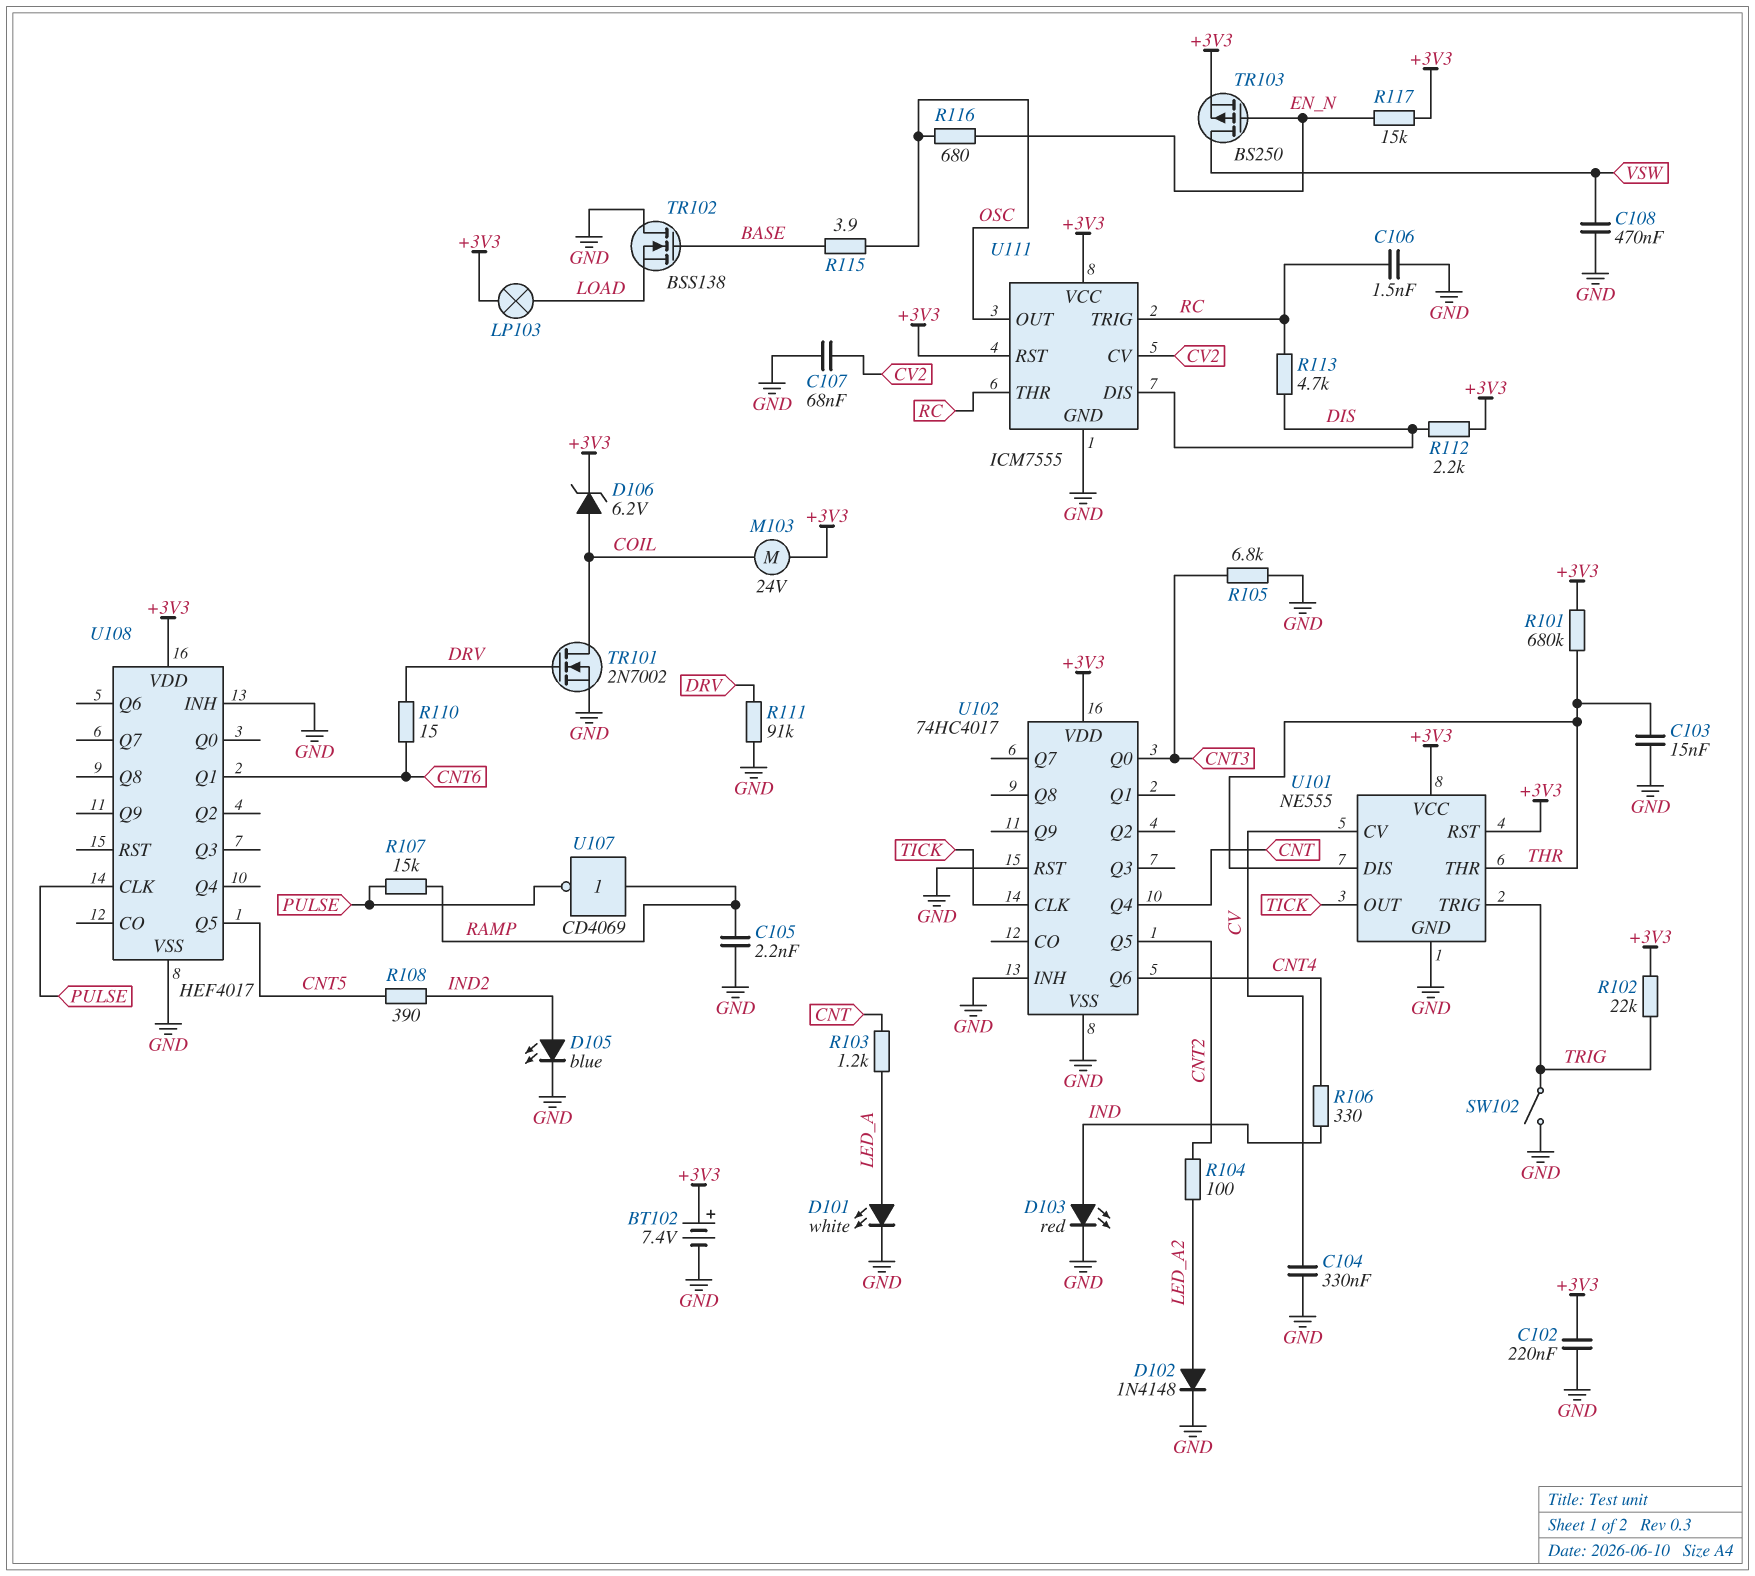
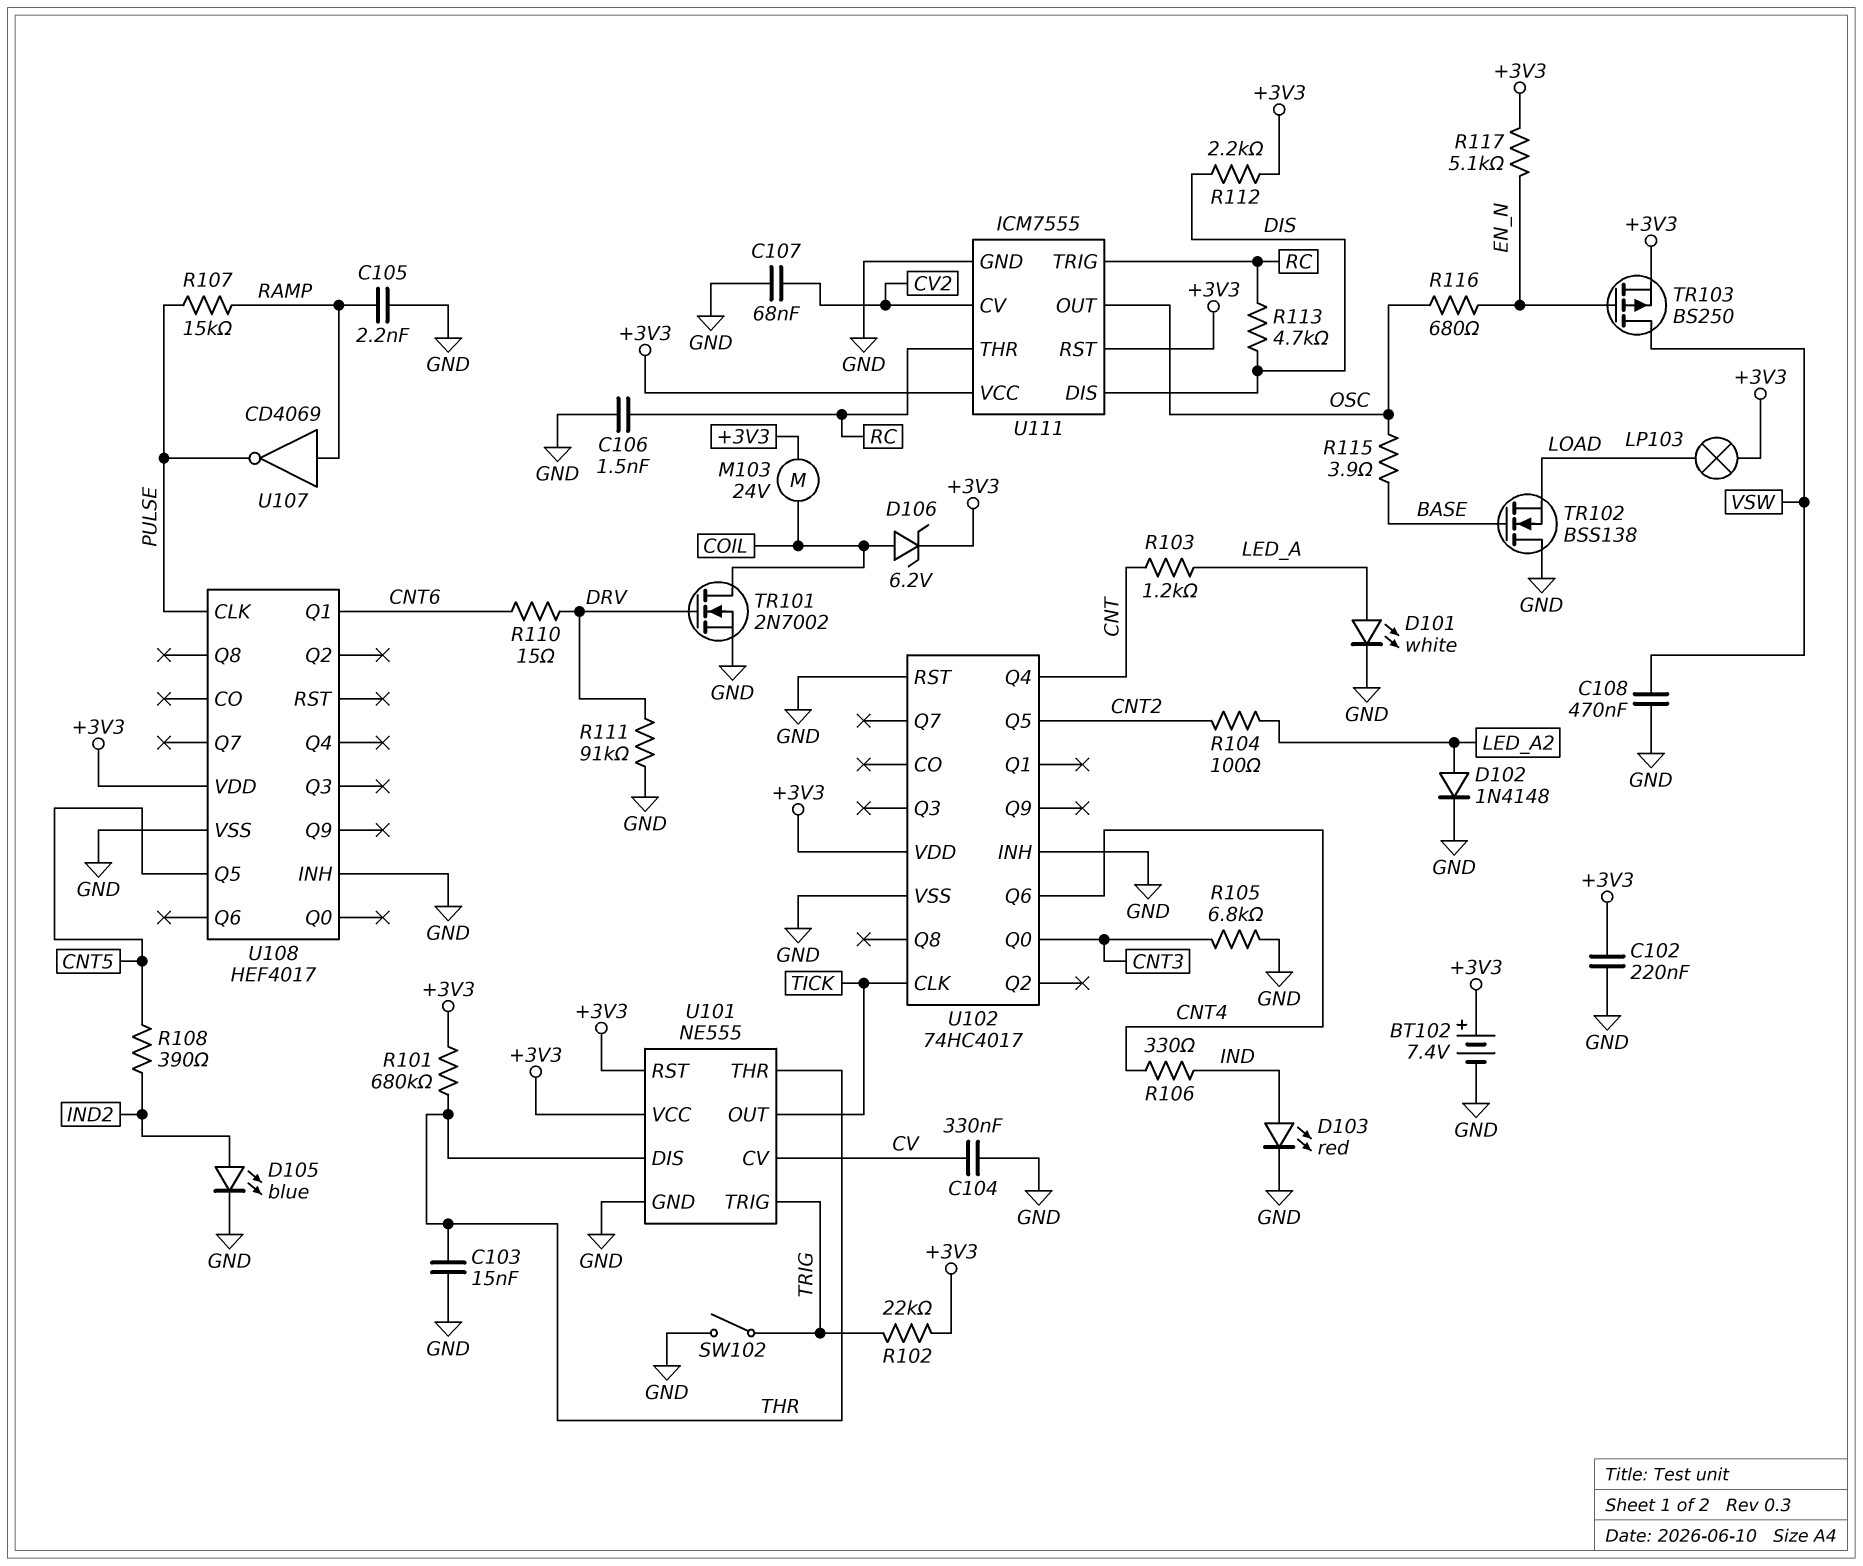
R117: 15k (+3V3, EN_N) -> 5.1k (+3V3, EN_N)

